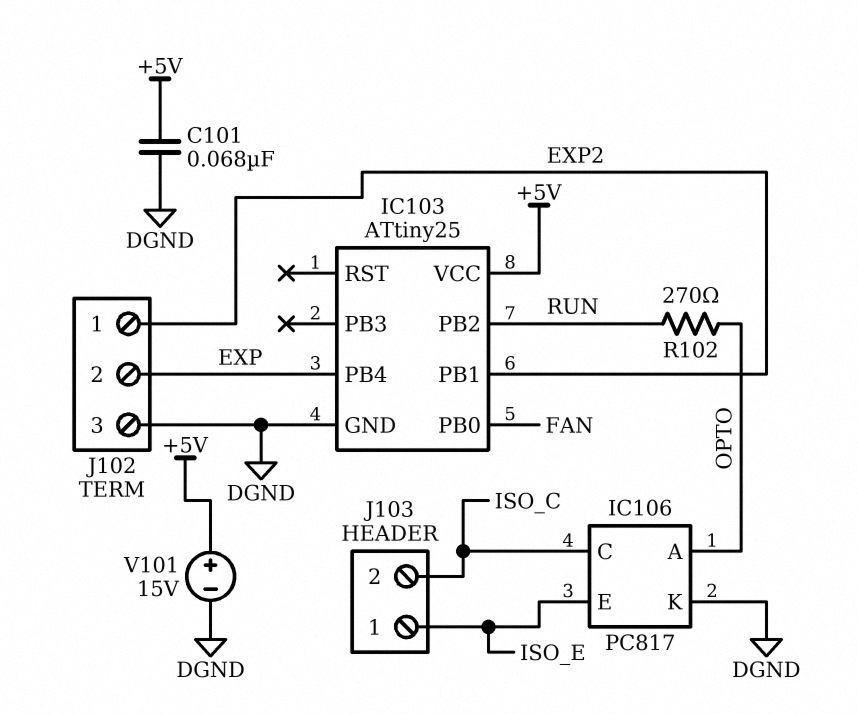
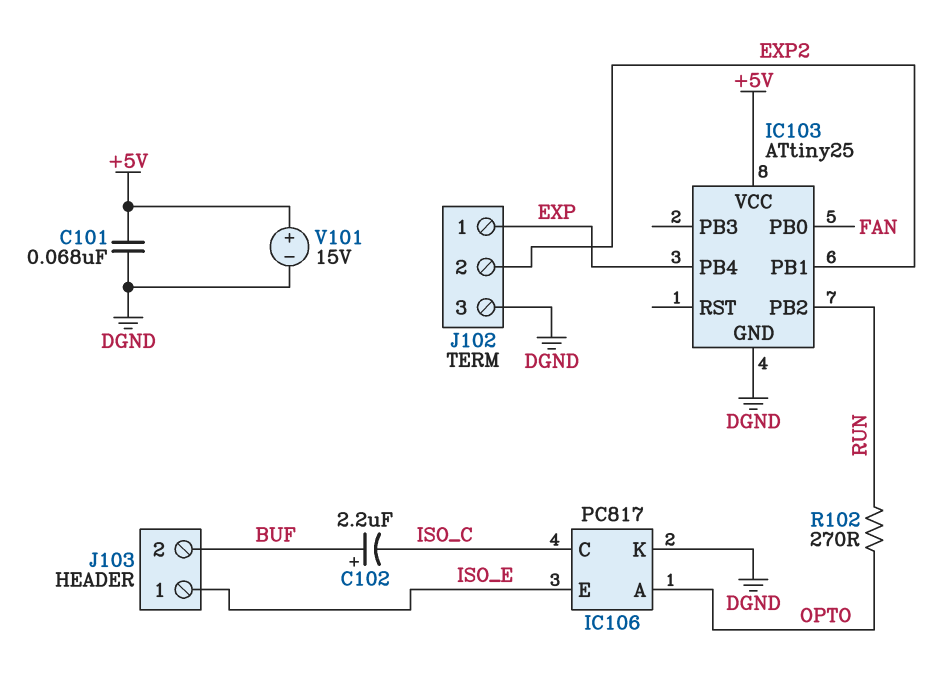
C102: none -> 2.2uF (plus BUF, minus ISO_C)
J102 pin 1: EXP2 -> EXP
J102 pin 2: EXP -> EXP2
J103 pin 2: ISO_C -> BUF

